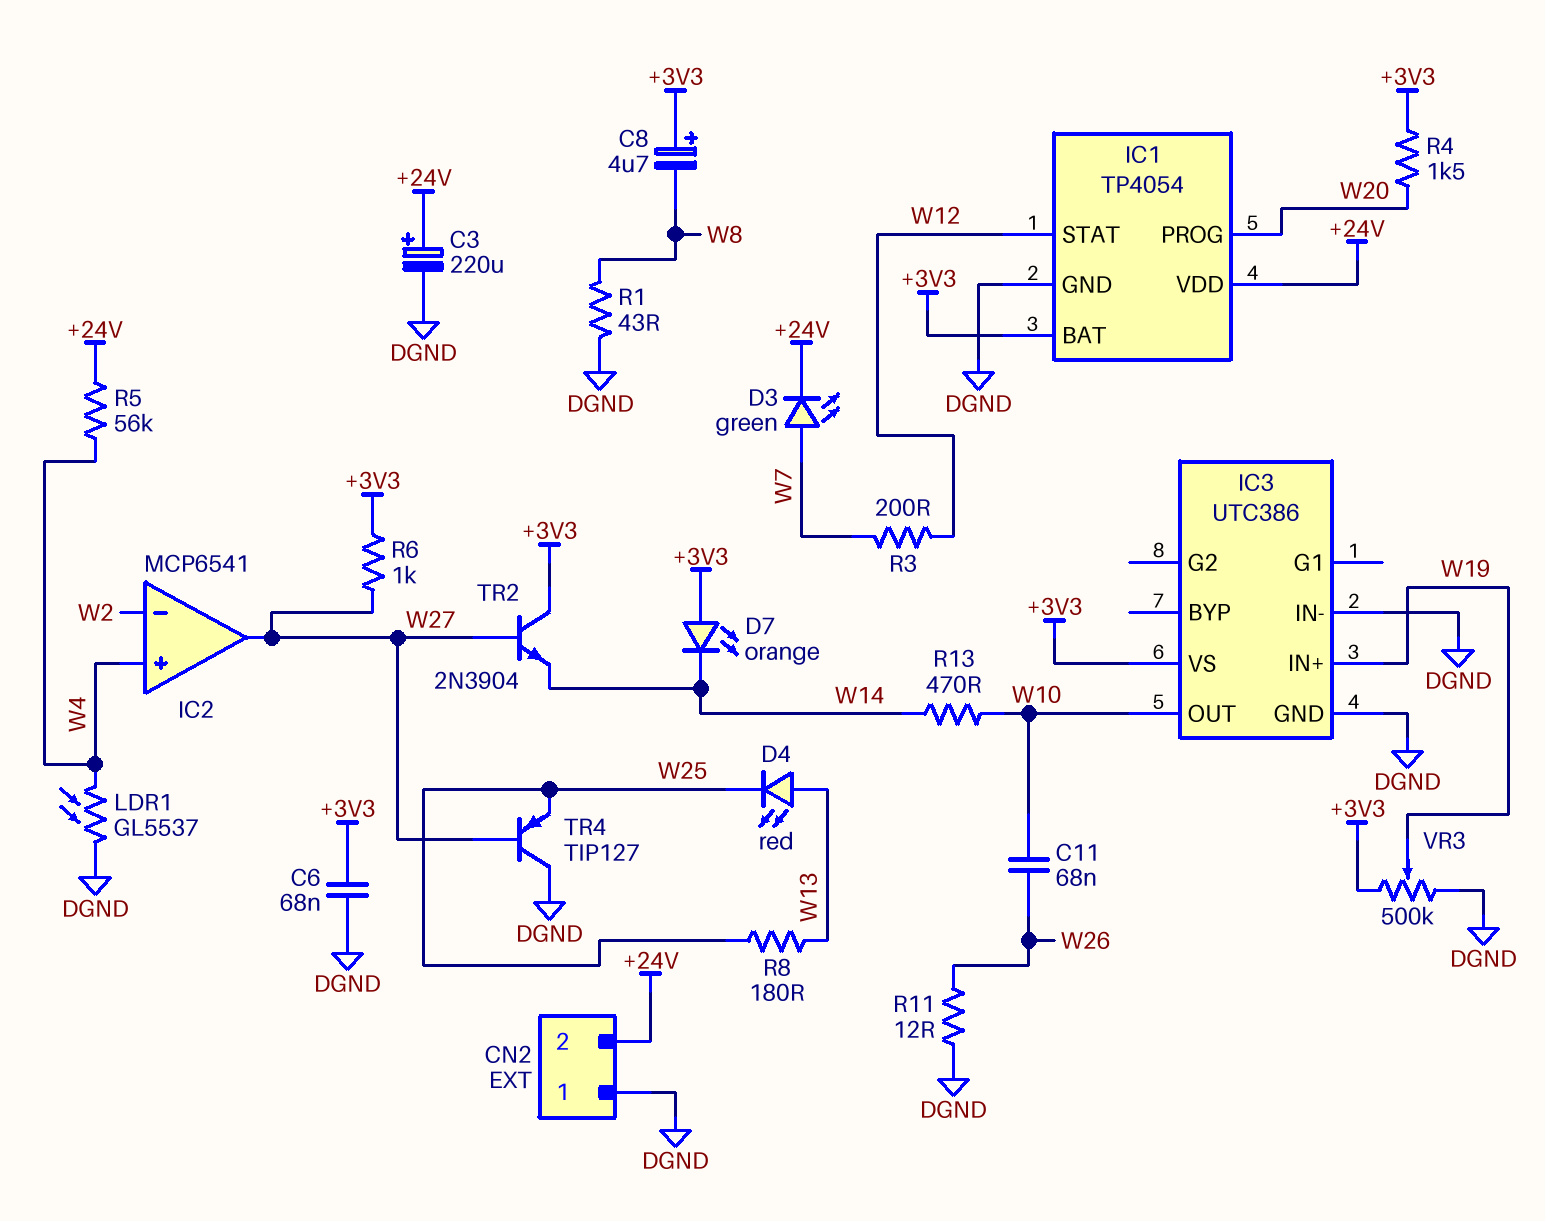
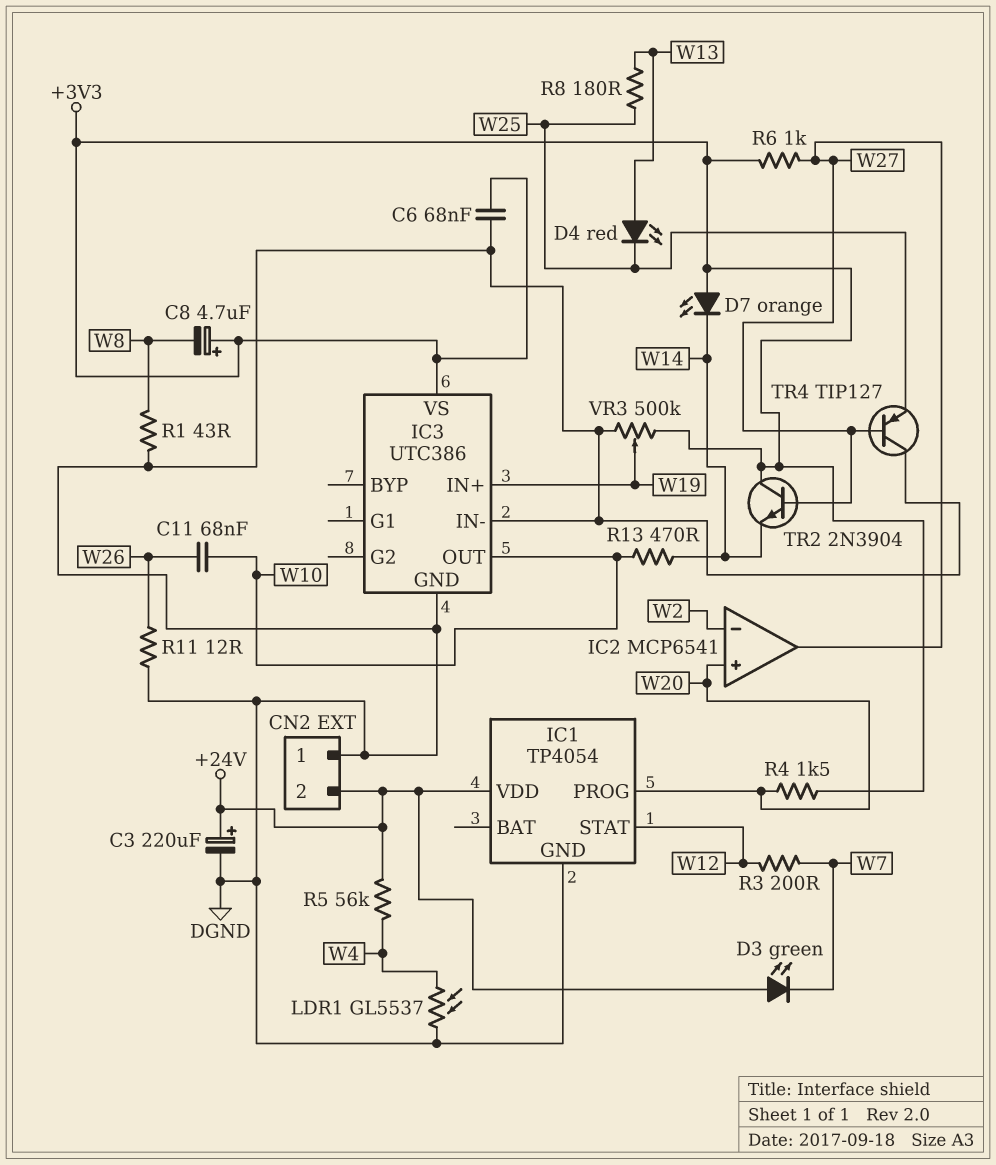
D3: LED green (A W7, K +24V) -> LED green (A +24V, K W7)
IC1 pin BAT: +3V3 -> none
IC2 pin in+: W4 -> W20

